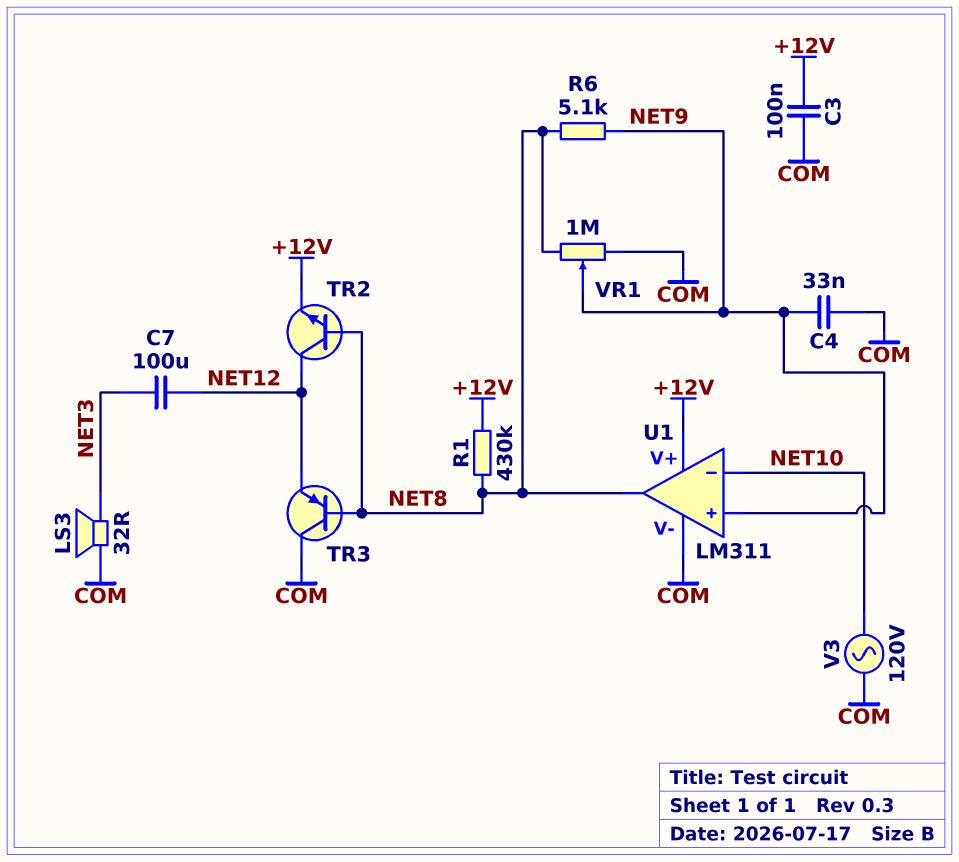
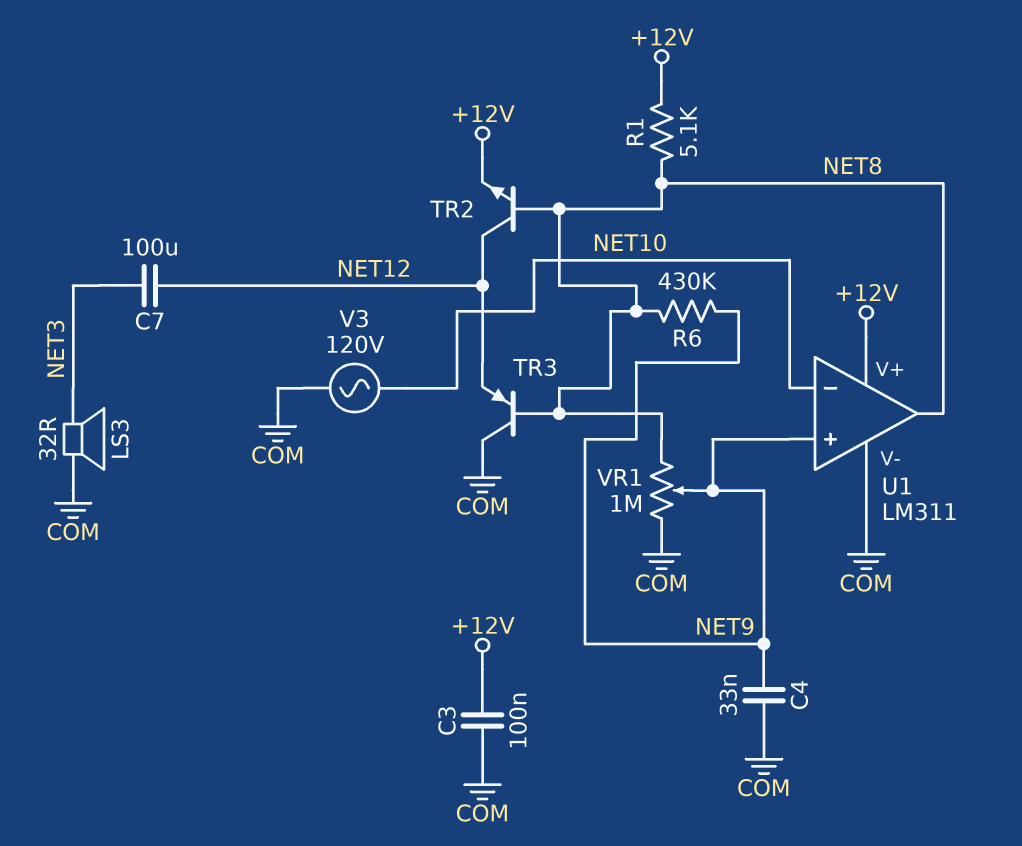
R1: 430k (+12V, NET8) -> 5.1k (+12V, NET8)
R6: 5.1k (NET8, NET9) -> 430k (NET8, NET9)

